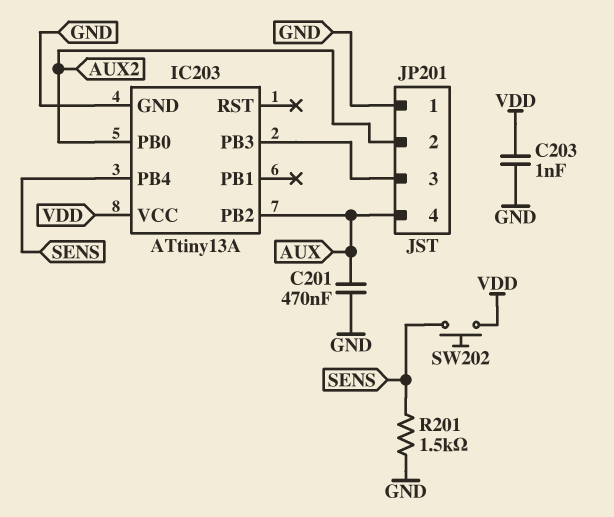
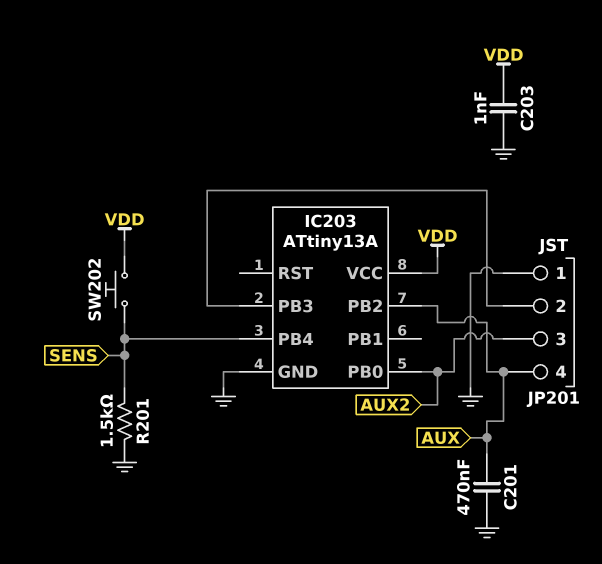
JP201 pin 2: AUX2 -> IC203/PB3
JP201 pin 3: IC203/PB3 -> AUX2

